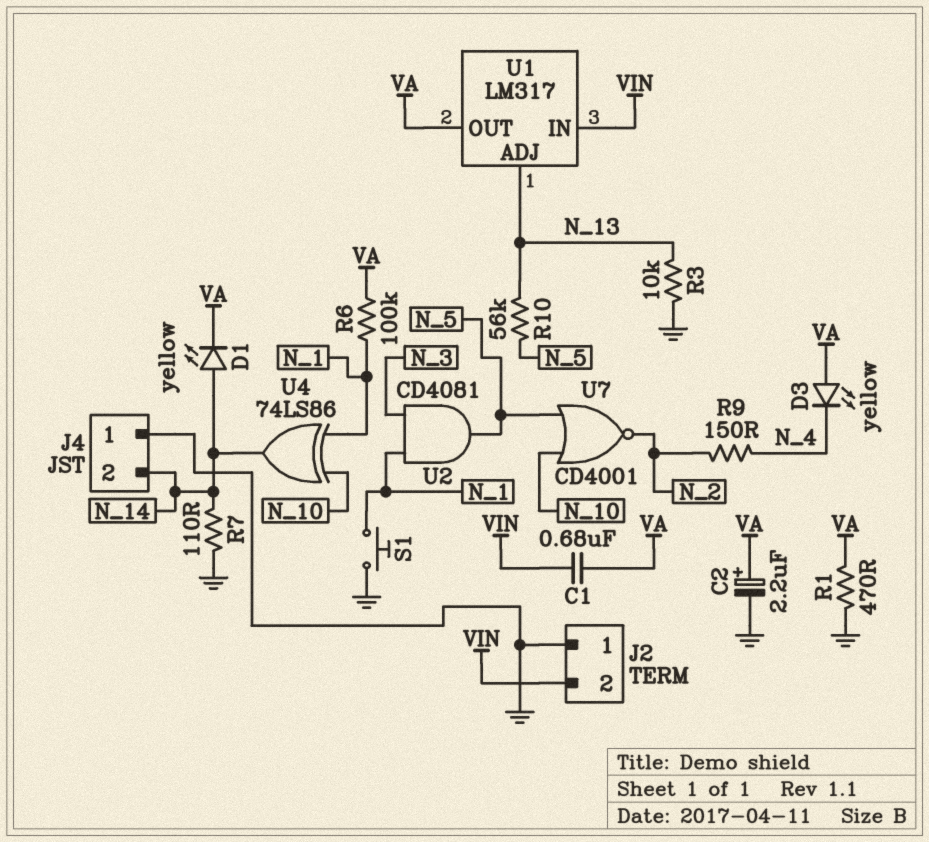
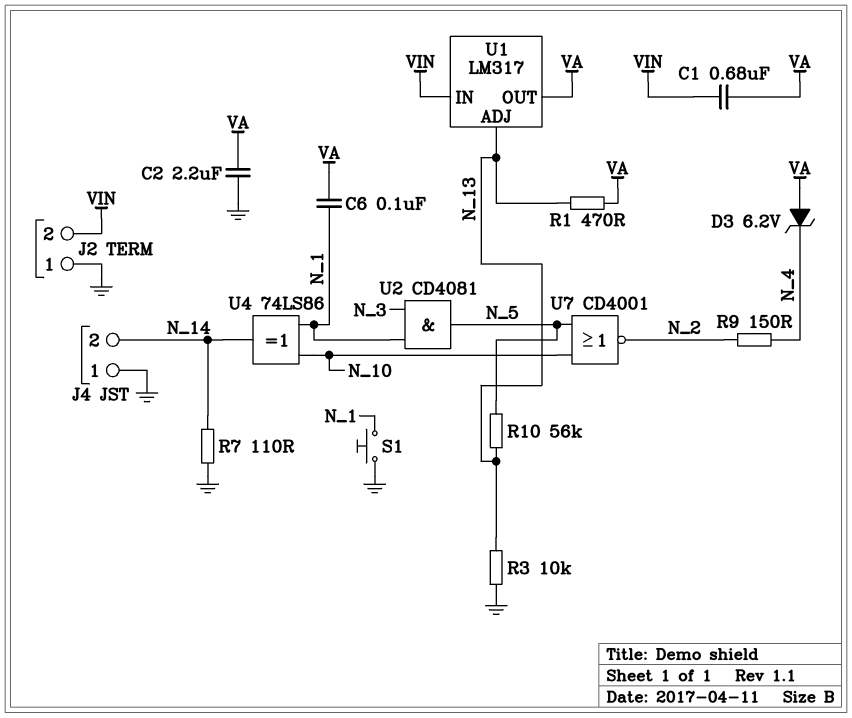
C2: 2.2uF (plus VA, minus GND) -> 2.2uF (GND, VA)
C6: none -> 100nF (N_1, VA)
D1: LED yellow (A N_14, K VA) -> none
D3: LED yellow (A VA, K N_4) -> zener 6.2V (A VA, K N_4)
R1: 470 (GND, VA) -> 470 (N_13, VA)
R6: 100k (N_1, VA) -> none

